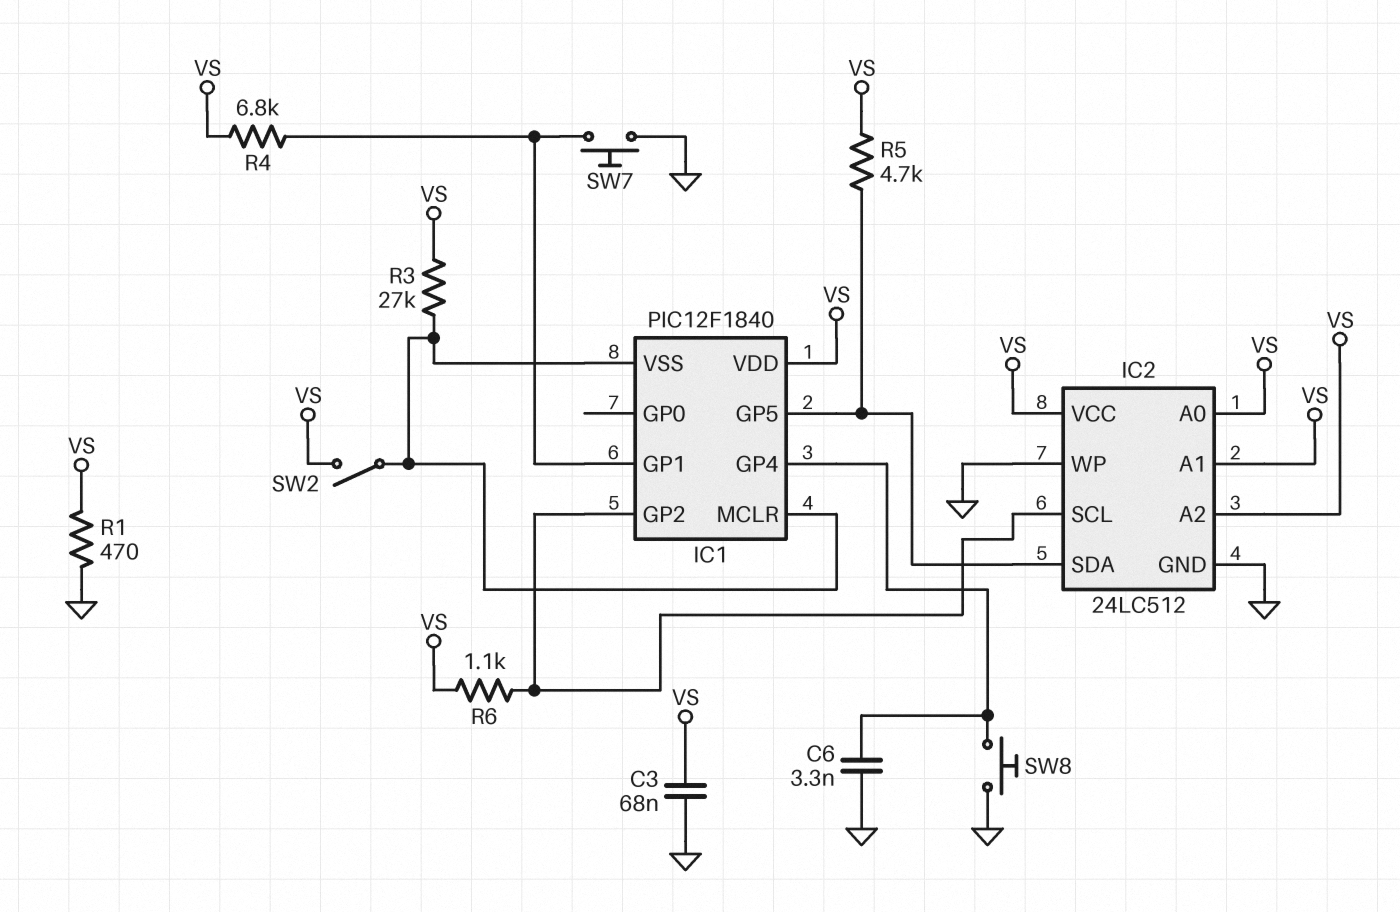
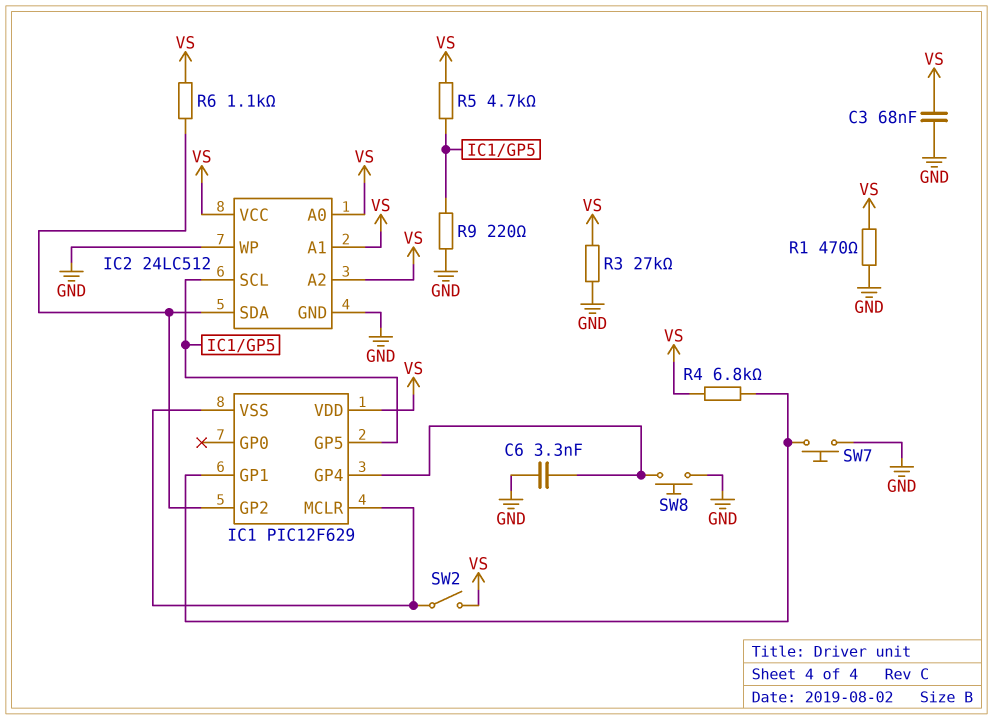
IC1: PIC12F1840 -> PIC12F629
IC2 pin SCL: IC1/GP2 -> IC1/GP5
IC2 pin SDA: IC1/GP5 -> IC1/GP2
R3: 27k (IC1/MCLR, VS) -> 27k (GND, VS)
R9: none -> 220 (GND, IC1/GP5)

